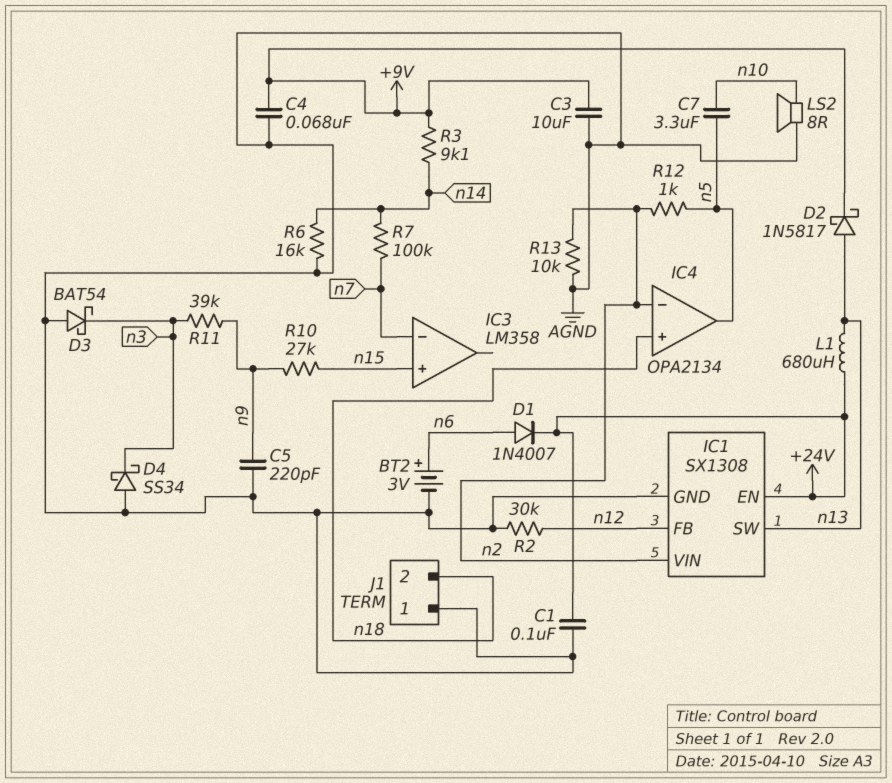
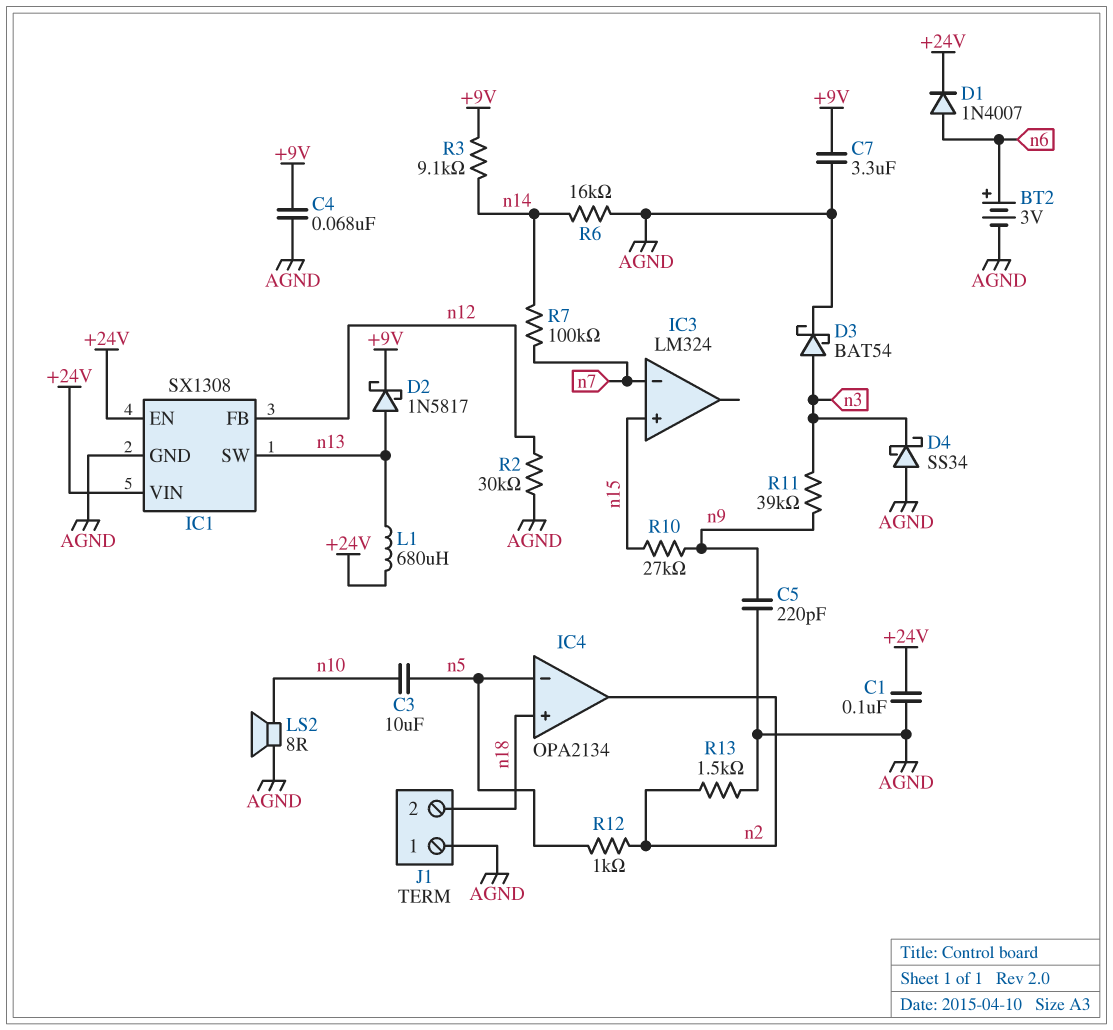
C3: 10uF (+9V, AGND) -> 10uF (n5, n10)
C7: 3.3uF (n5, n10) -> 3.3uF (+9V, AGND)
D3: schottky BAT54 (A AGND, K n3) -> schottky BAT54 (A n3, K AGND)
IC1 pin VIN: n2 -> +24V
IC3: LM358 -> LM324
IC4 pin in-: n2 -> n5
IC4 pin out: n5 -> n2
R13: 10k (AGND, n2) -> 1.5k (AGND, n2)

